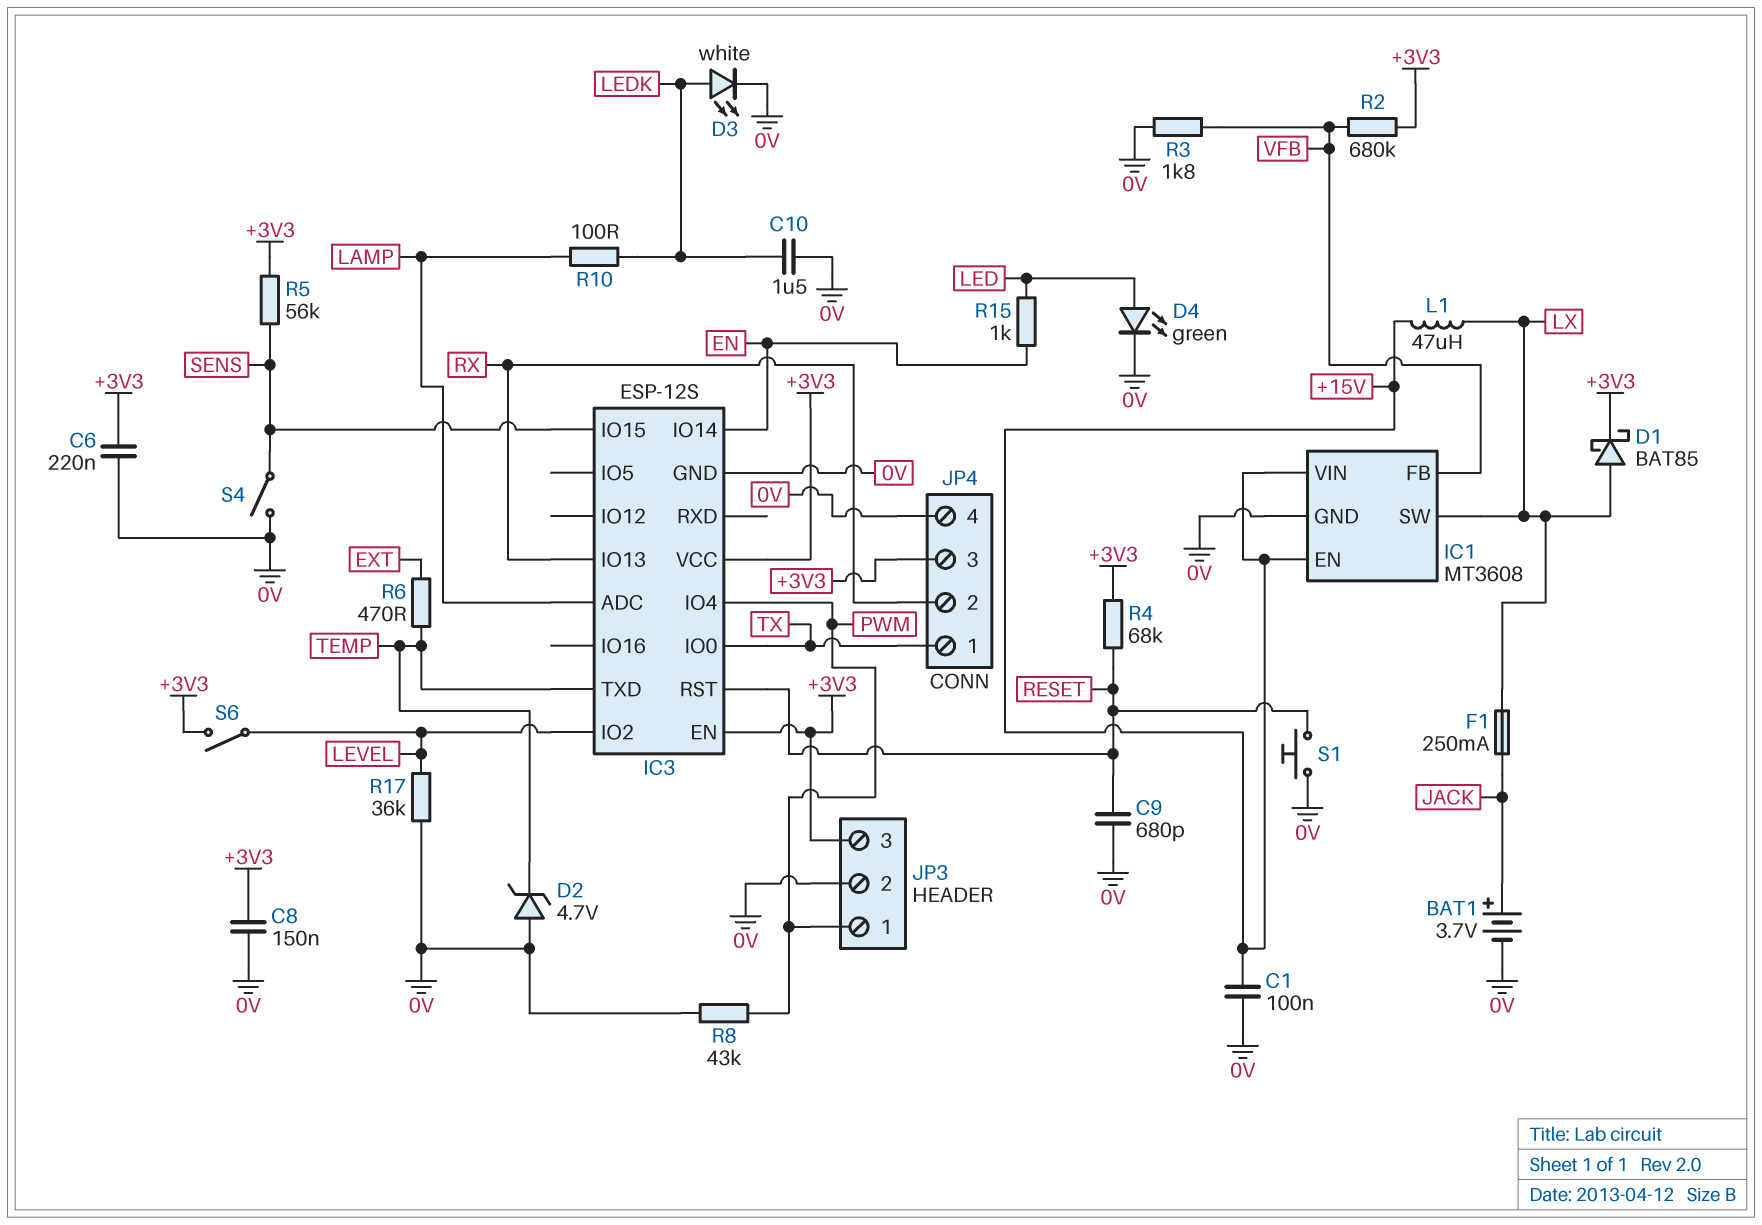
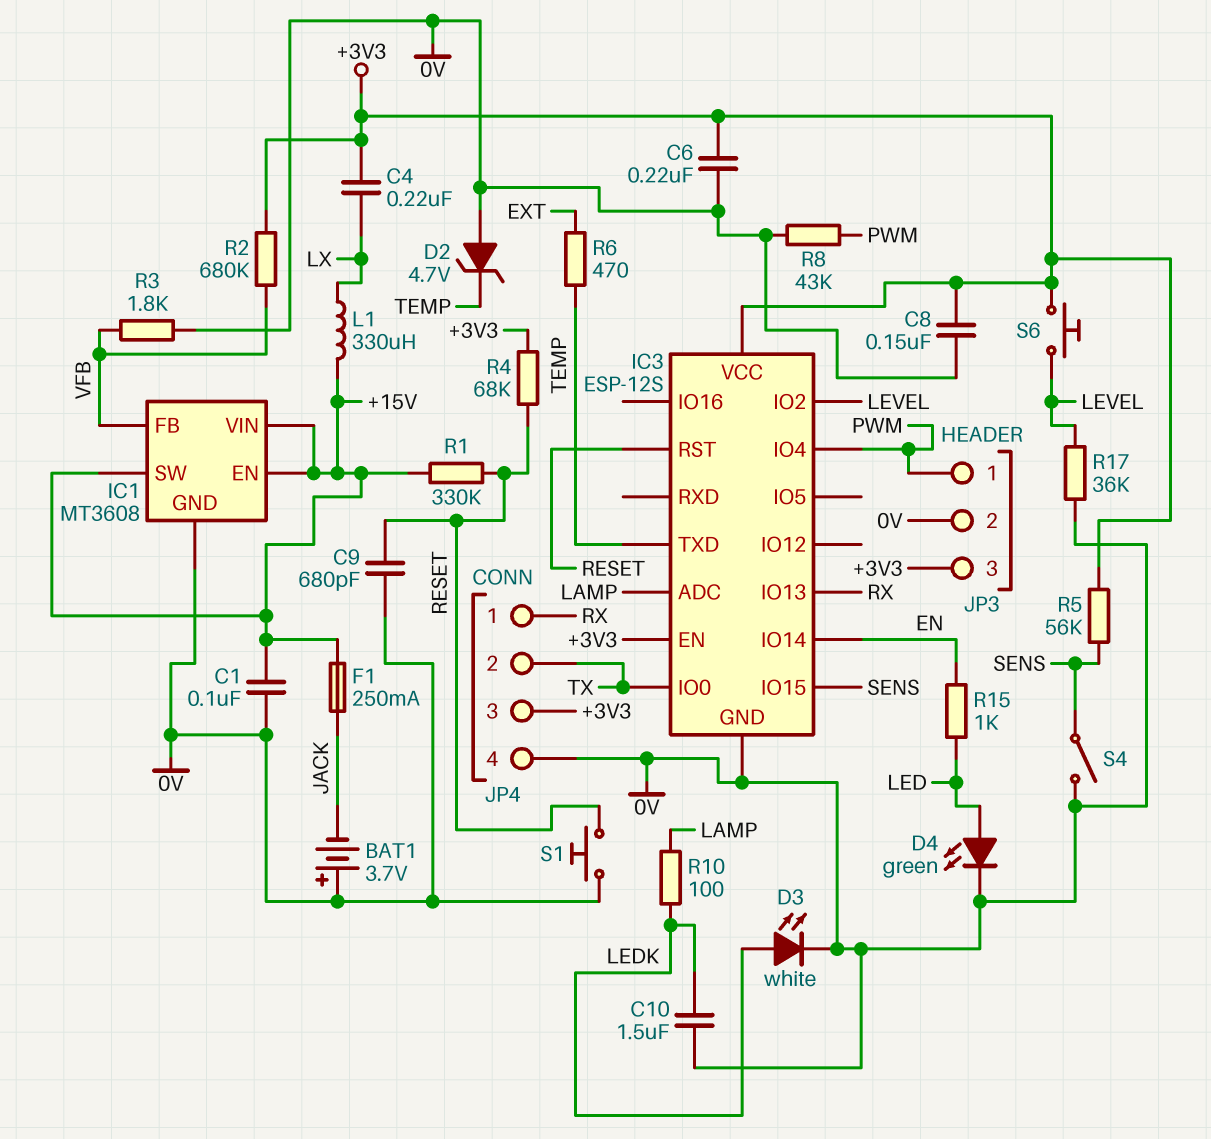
BAT1: 3.7V (plus JACK, minus 0V) -> 3.7V (plus 0V, minus JACK)
C4: none -> 220nF (+3V3, LX)
D1: schottky BAT85 (A LX, K +3V3) -> none
F1: 250mA (JACK, LX) -> 250mA (+15V, JACK)
IC1 pin SW: LX -> +15V
JP4 pin 1: TX -> RX
JP4 pin 2: RX -> TX
L1: 47uH (+15V, LX) -> 330uH (+15V, LX)
R1: none -> 330k (+15V, RESET)
S6: switch (+3V3, LEVEL) -> button (+3V3, LEVEL)

